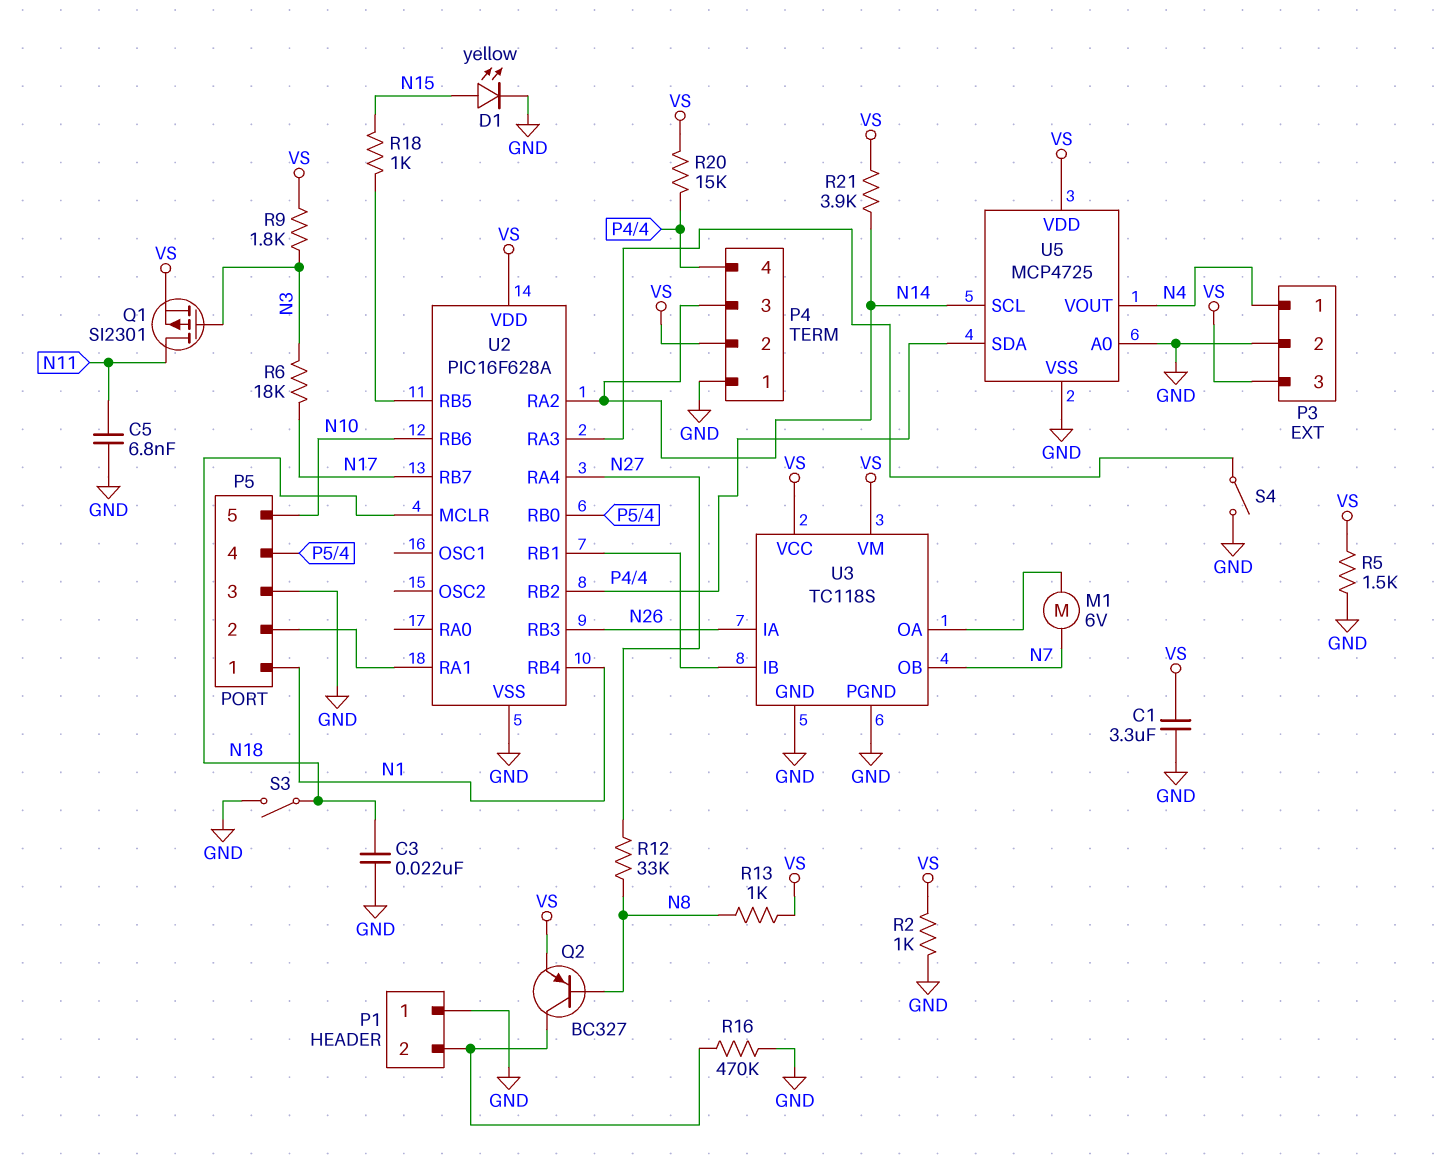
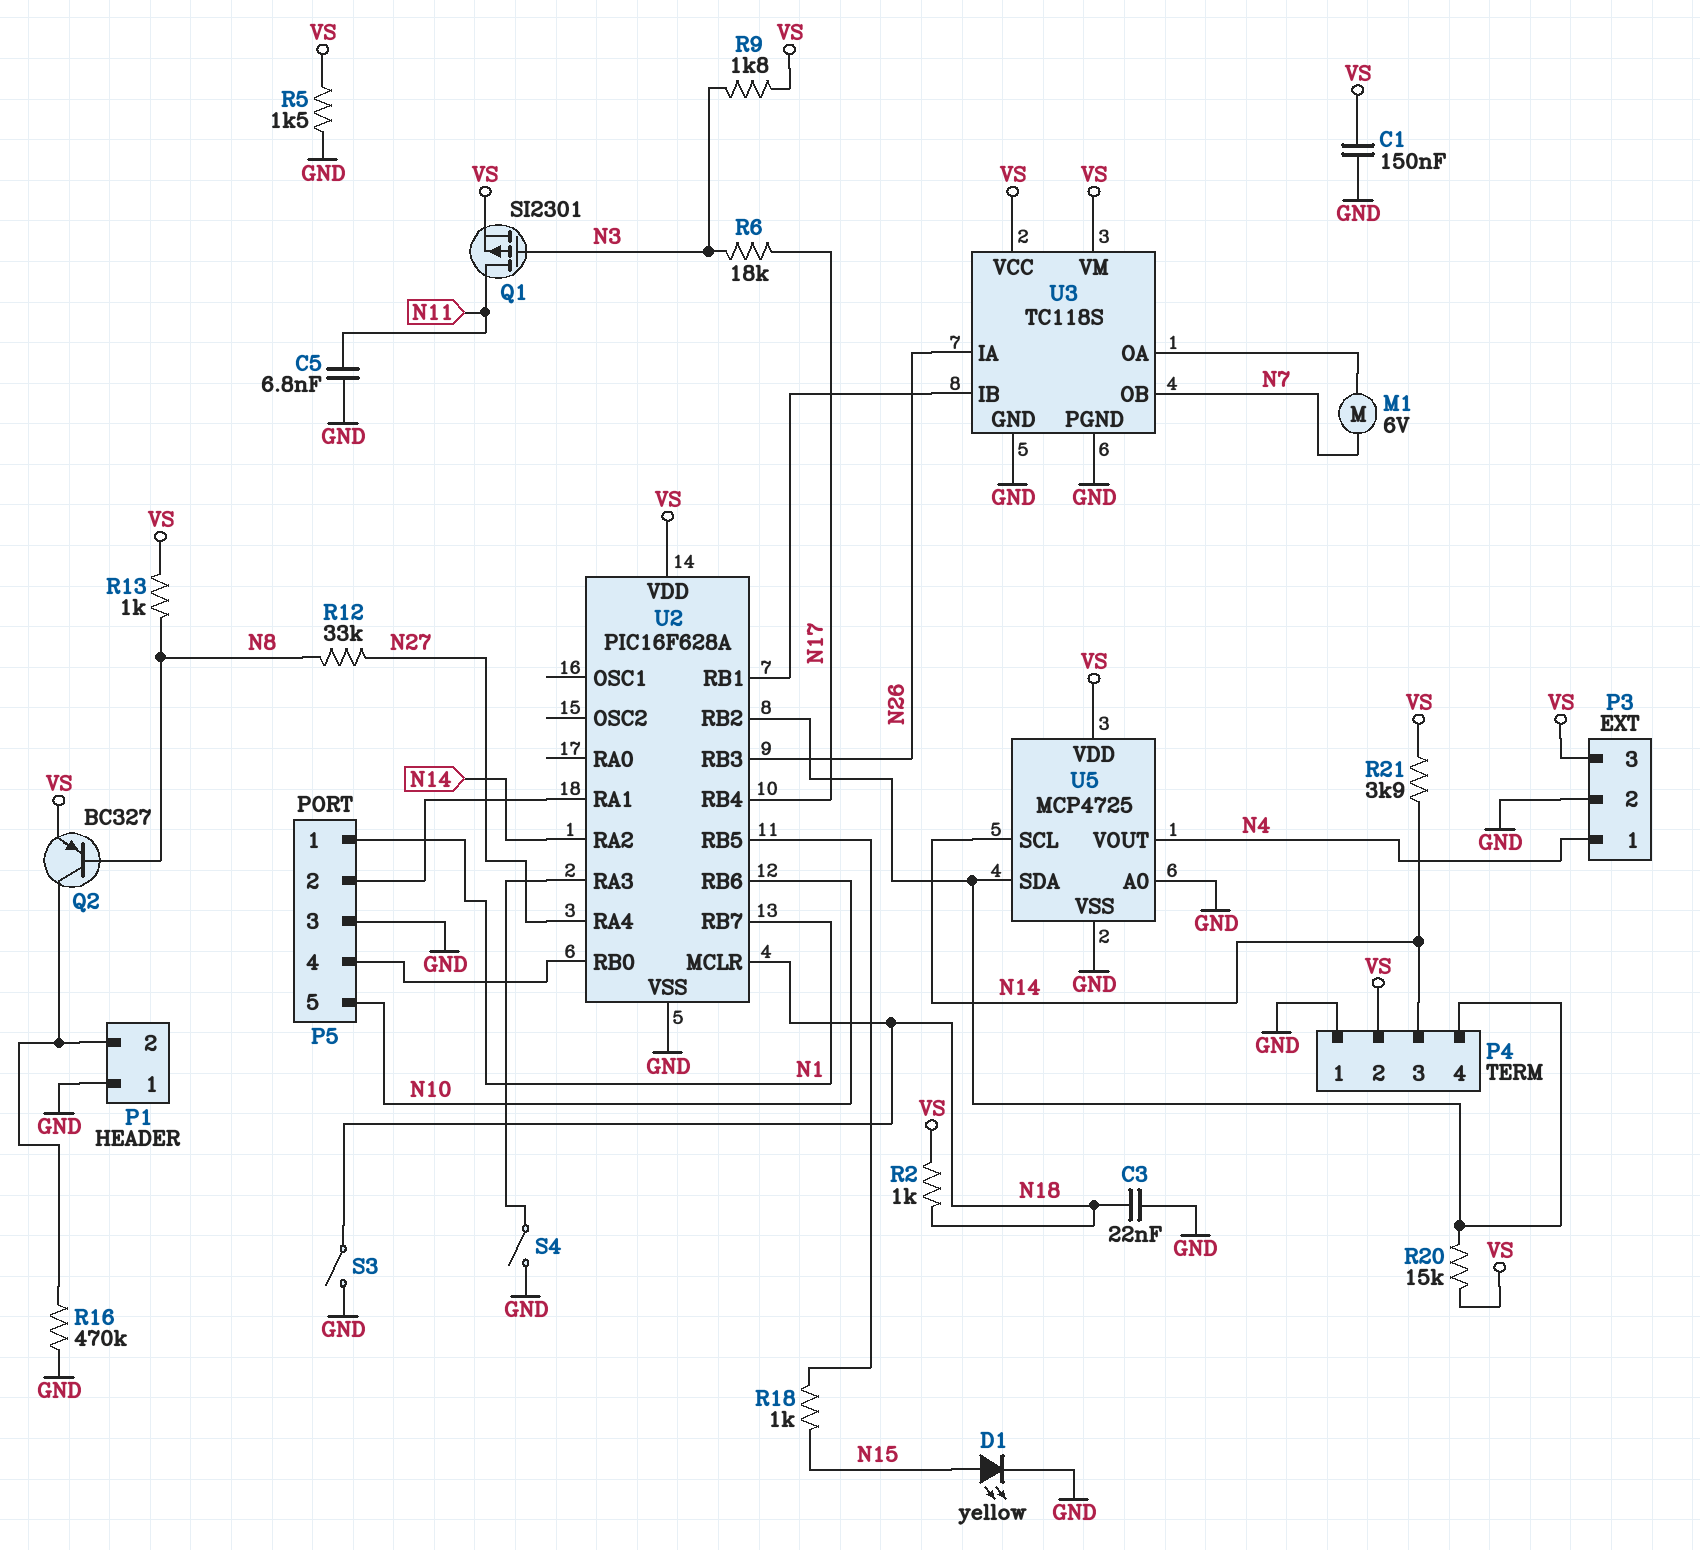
C1: 3.3uF (GND, VS) -> 150nF (GND, VS)
R2: 1k (GND, VS) -> 1k (N18, VS)
U2 pin RB4: N1 -> N17
U2 pin RB7: N17 -> N1

